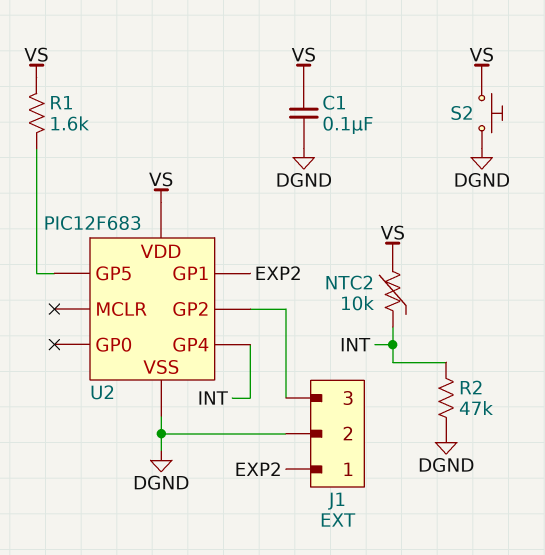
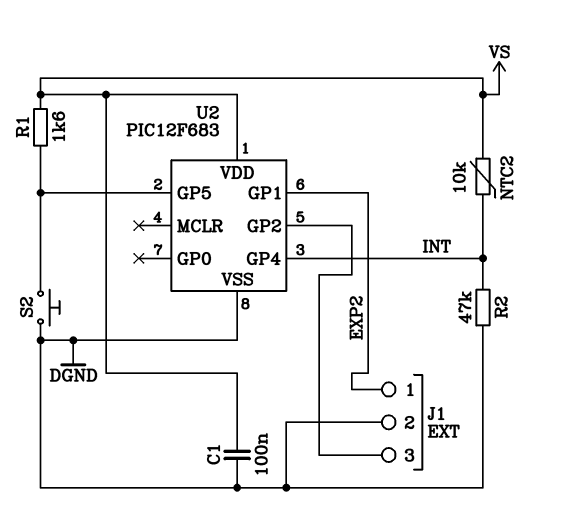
S2: button (DGND, VS) -> button (DGND, U2/GP5)

